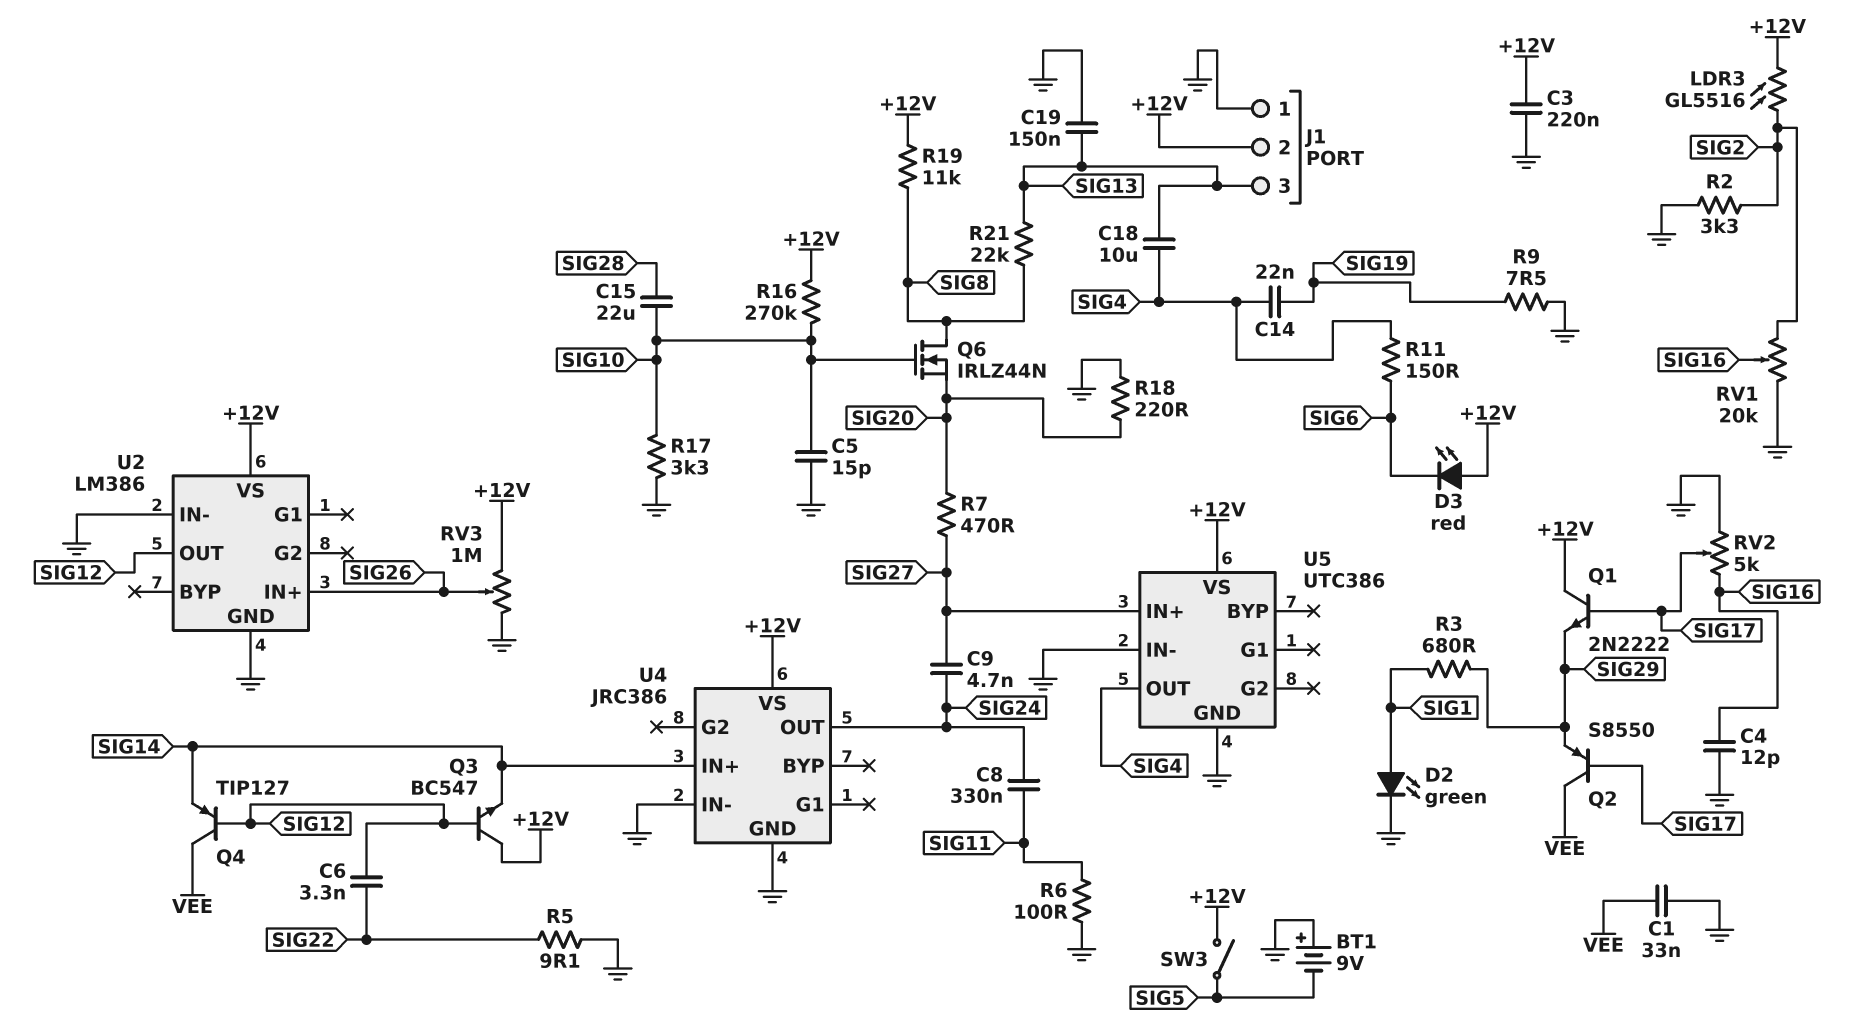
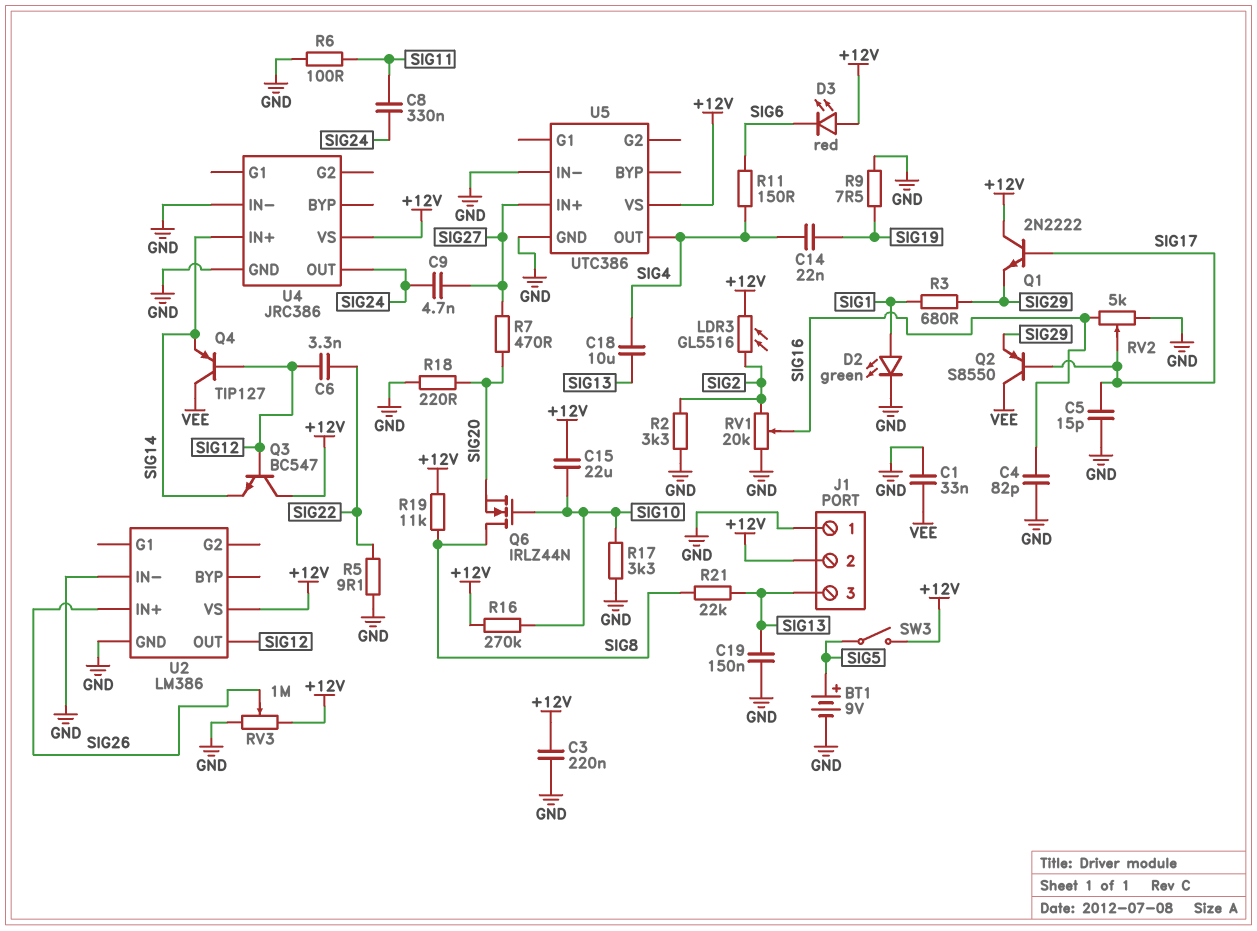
BT1: 9V (plus GND, minus SIG5) -> 9V (plus SIG5, minus GND)
C4: 12pF (GND, SIG16) -> 82pF (GND, SIG16)
C5: 15pF (GND, SIG10) -> 15pF (GND, SIG17)
C15: 22uF (SIG10, SIG28) -> 22uF (+12V, SIG10)

